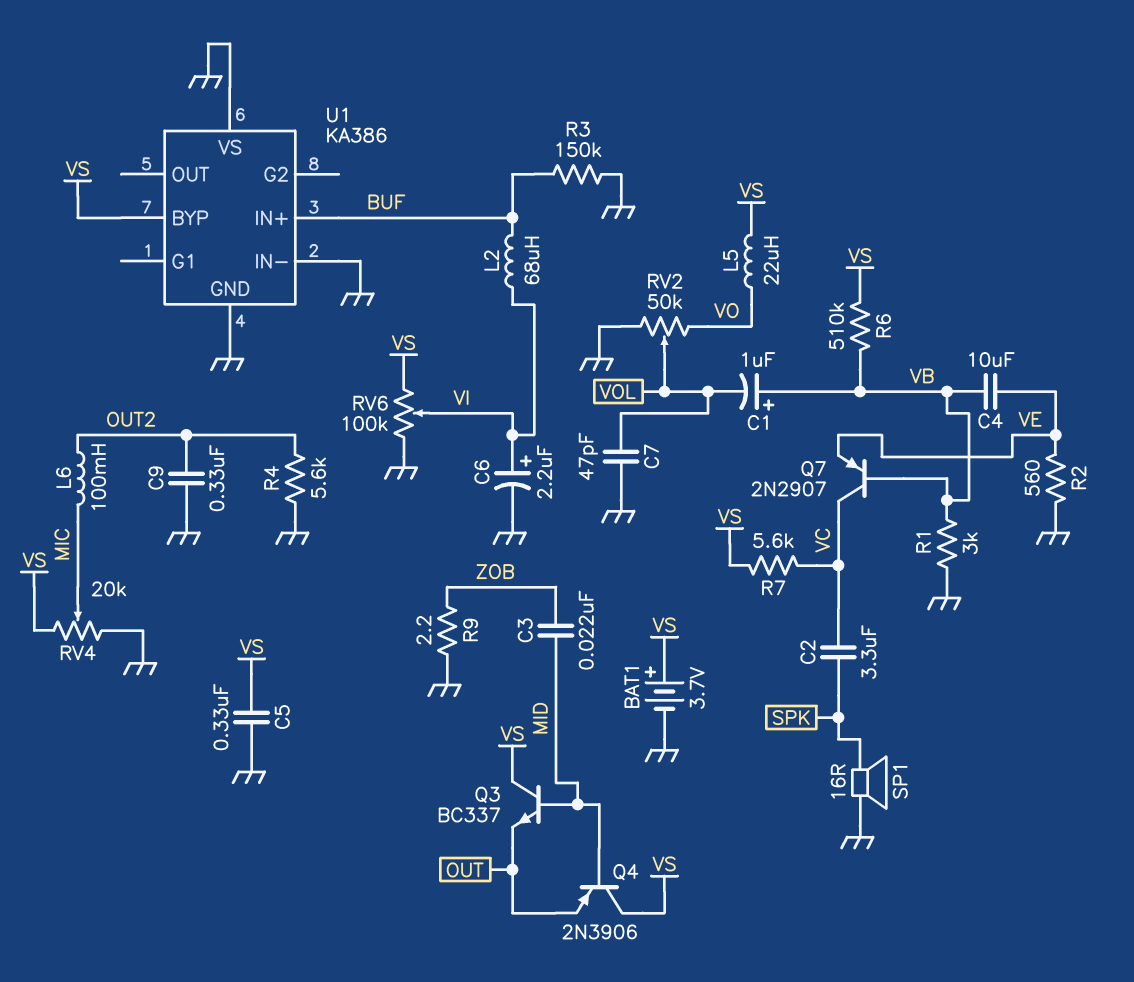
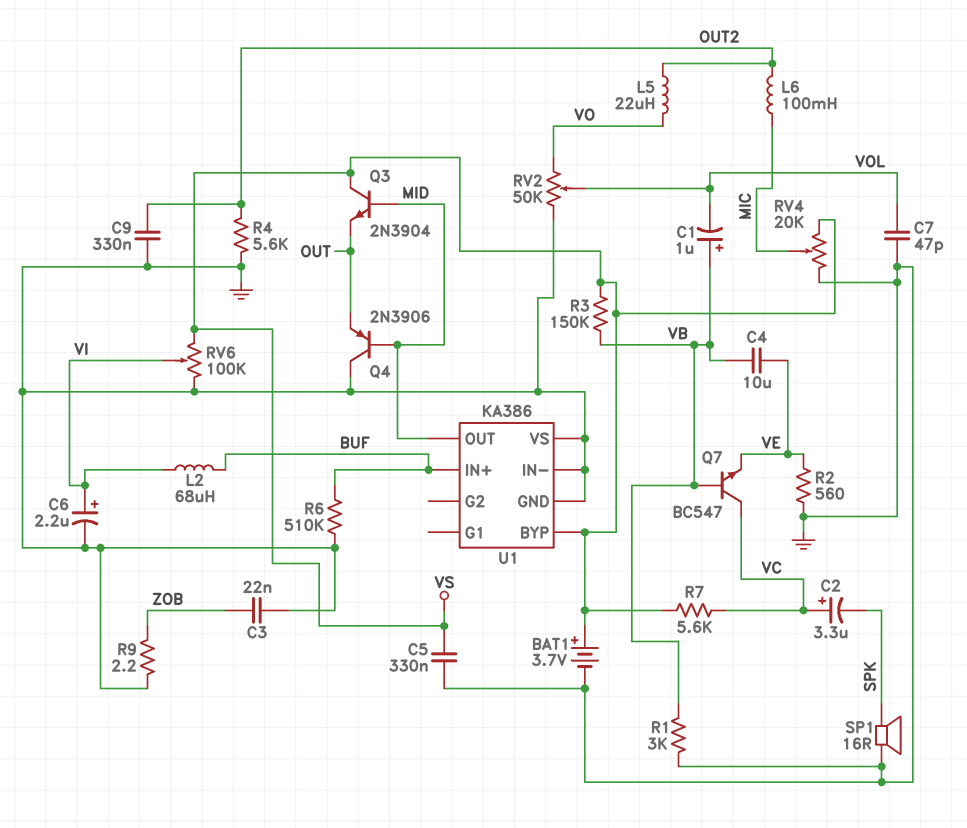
C2: 3.3uF (SPK, VC) -> 3.3uF (plus VC, minus SPK)
C3: 22nF (MID, ZOB) -> 22nF (GND, ZOB)
L5: 22uH (VO, VS) -> 22uH (OUT2, VO)
Q3: NPN BC337 (B MID, C VS, E OUT) -> NPN 2N3904 (B MID, C VS, E OUT)
Q4: PNP 2N3906 (B MID, C VS, E OUT) -> PNP 2N3906 (B MID, C GND, E OUT)
Q7: PNP 2N2907 (B VB, C VC, E VE) -> NPN BC547 (B VB, C VC, E VE)
R3: 150k (BUF, GND) -> 150k (VB, VS)
R6: 510k (VB, VS) -> 510k (BUF, GND)
U1 pin OUT: none -> MID

